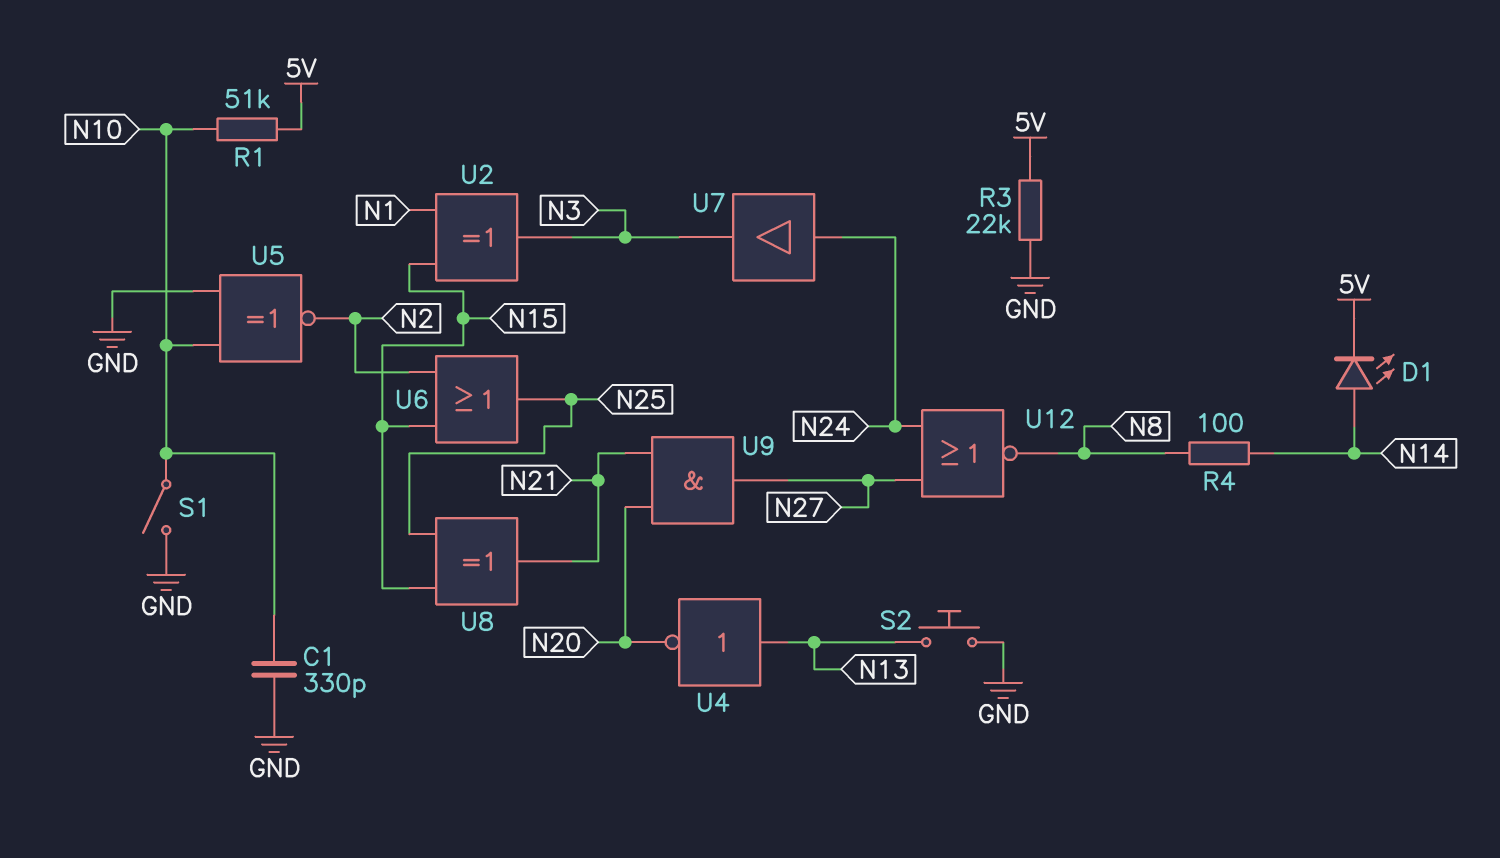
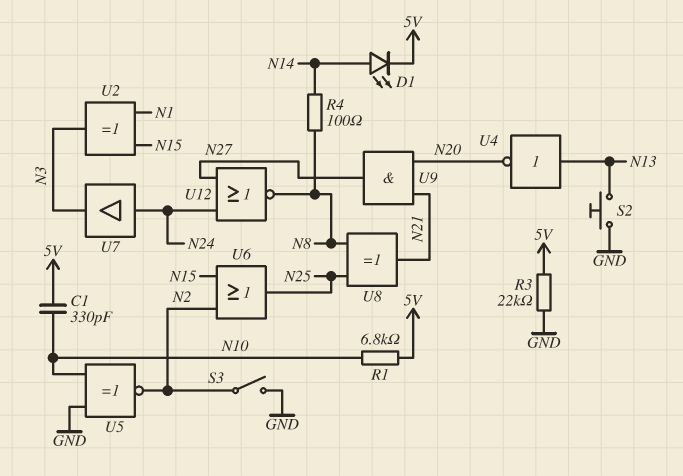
C1: 330pF (GND, N10) -> 330pF (5V, N10)
R1: 51k (5V, N10) -> 6.8k (5V, N10)
S1: switch (GND, N10) -> none
S3: none -> switch (GND, N2)
U8: XOR (in N15, in N25, out N21) -> XOR (in N8, in N25, out N21)

